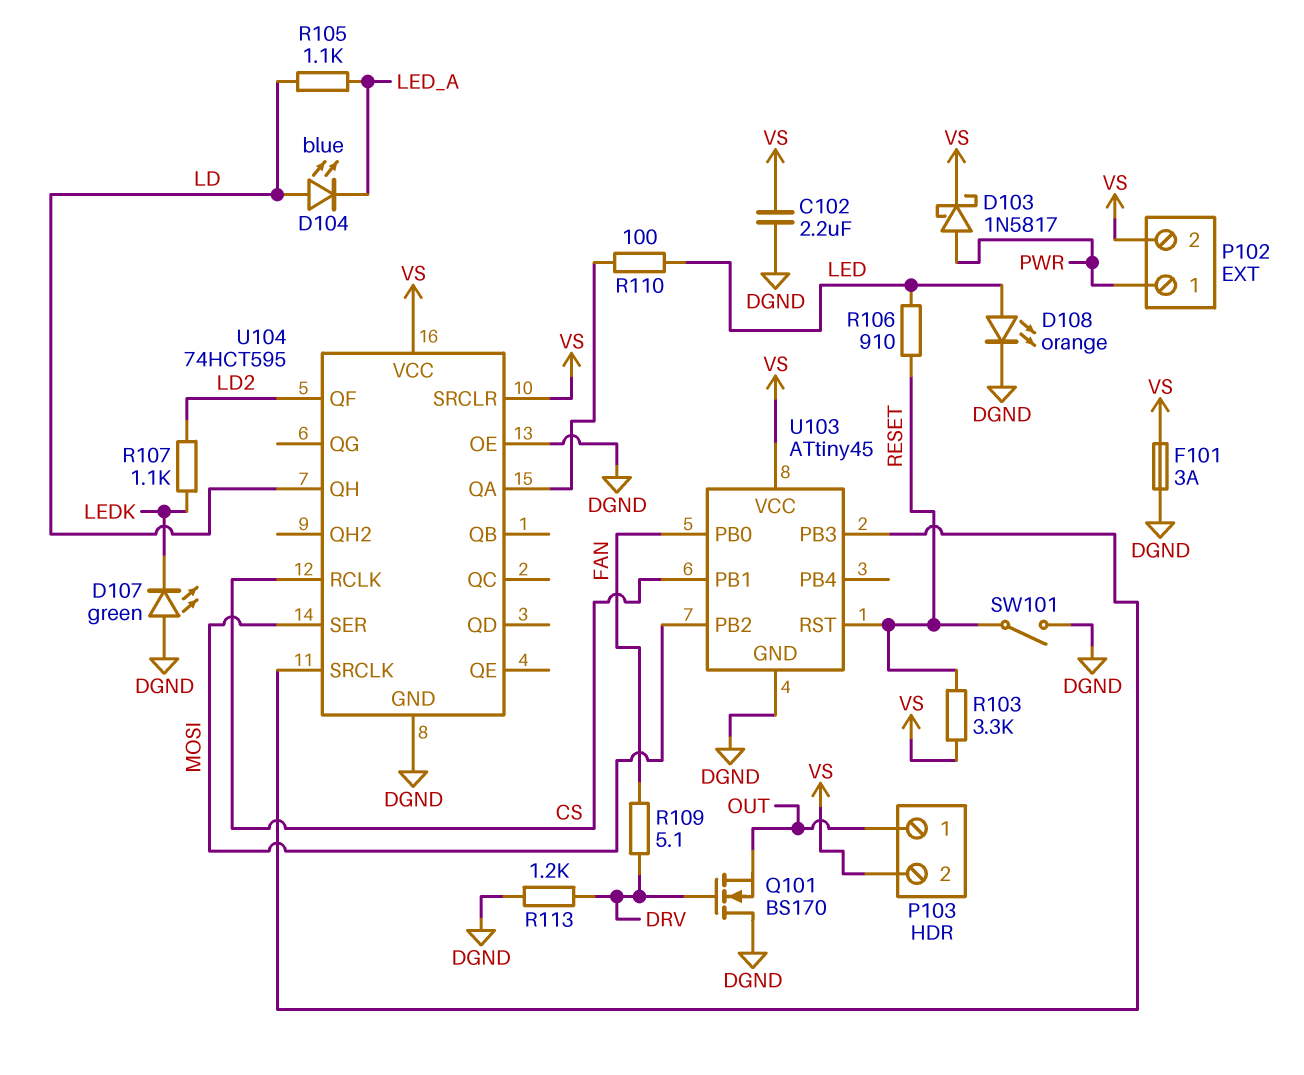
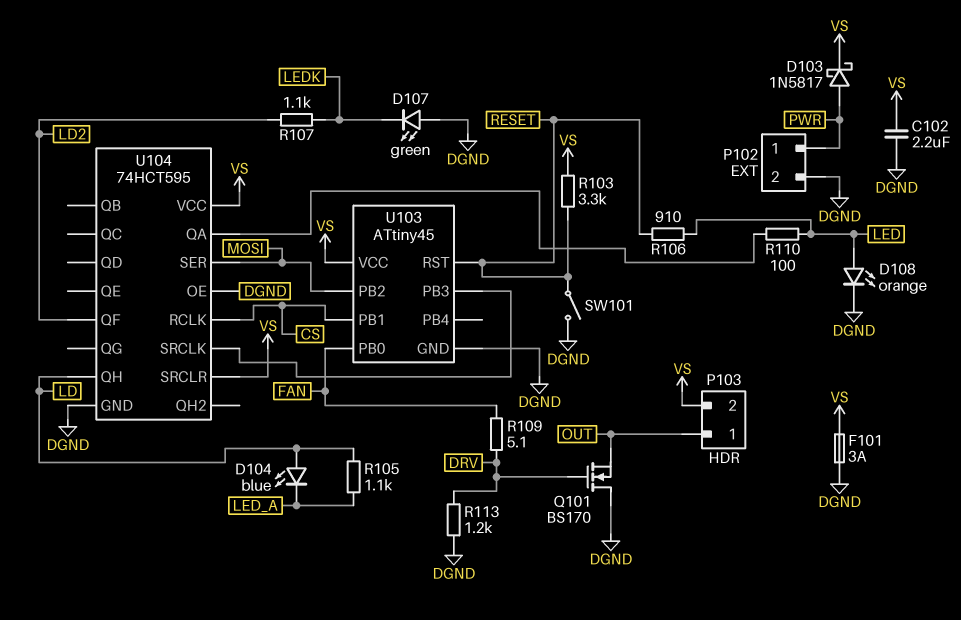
P102 pin 2: VS -> DGND

